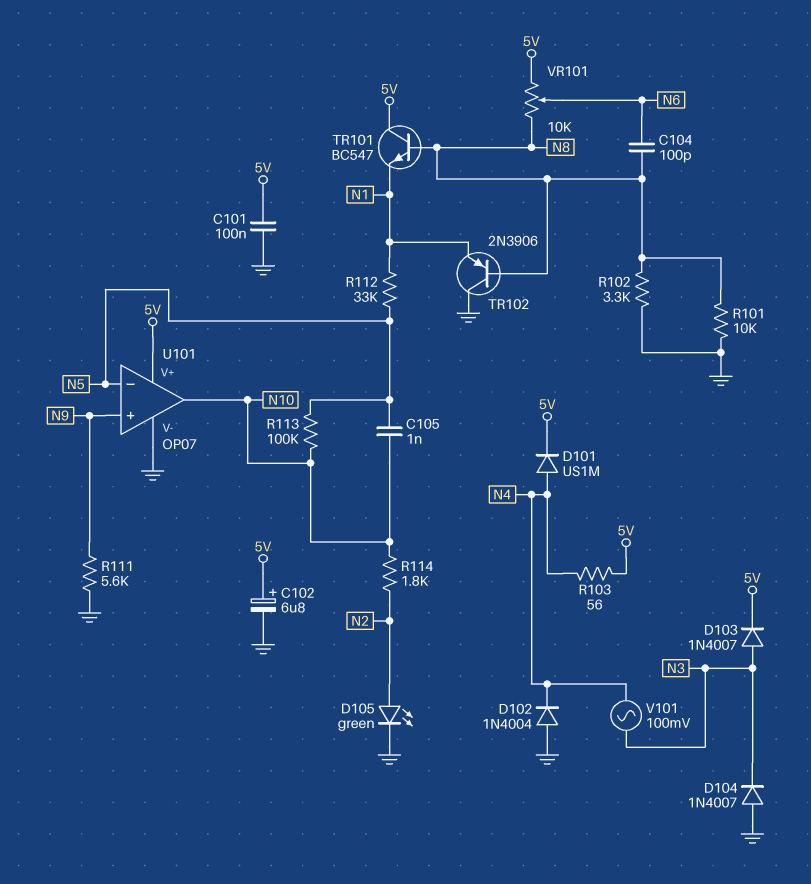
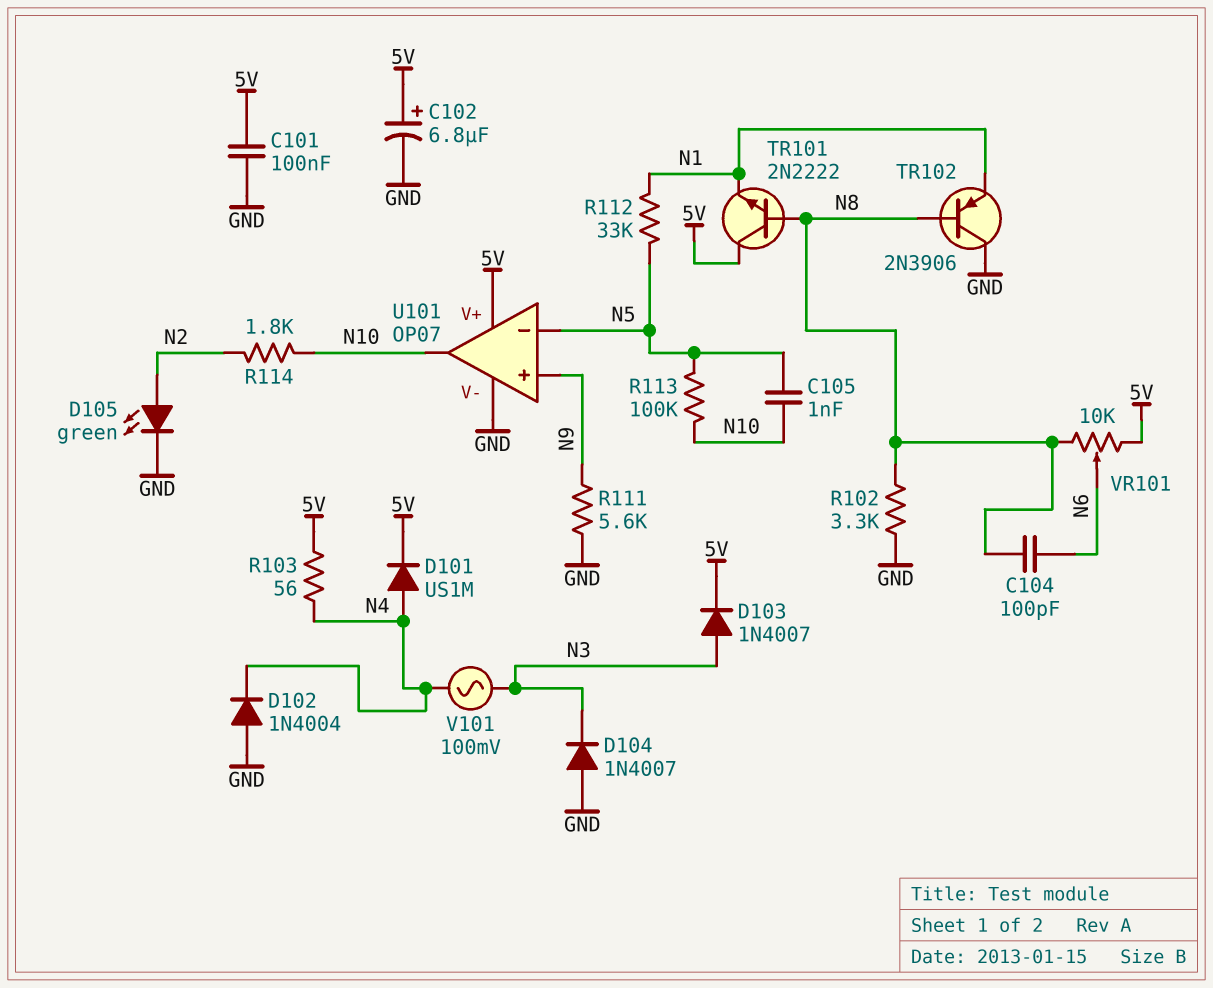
R101: 10k (GND, N8) -> none
TR101: NPN BC547 (B N8, C 5V, E N1) -> NPN 2N2222 (B N8, C 5V, E N1)

